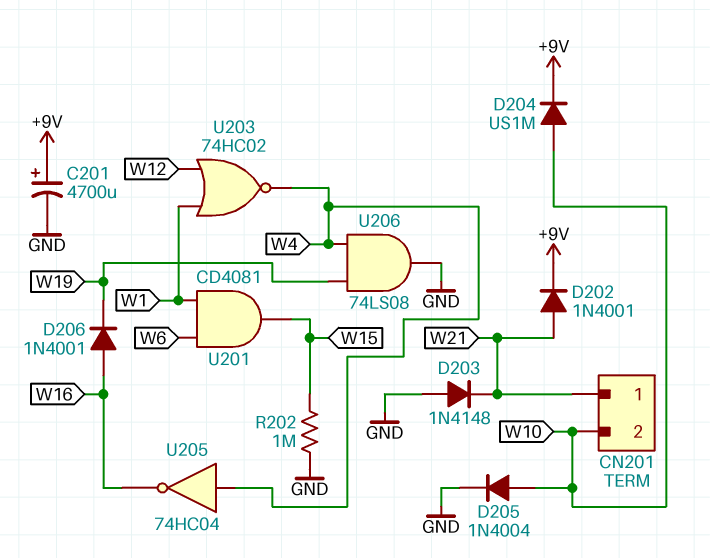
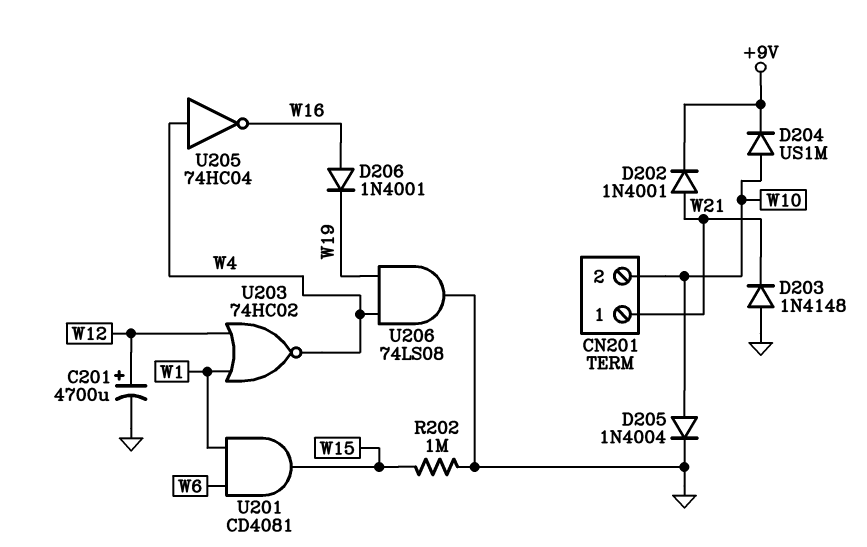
C201: 4700uF (plus +9V, minus GND) -> 4700uF (plus W12, minus GND)

